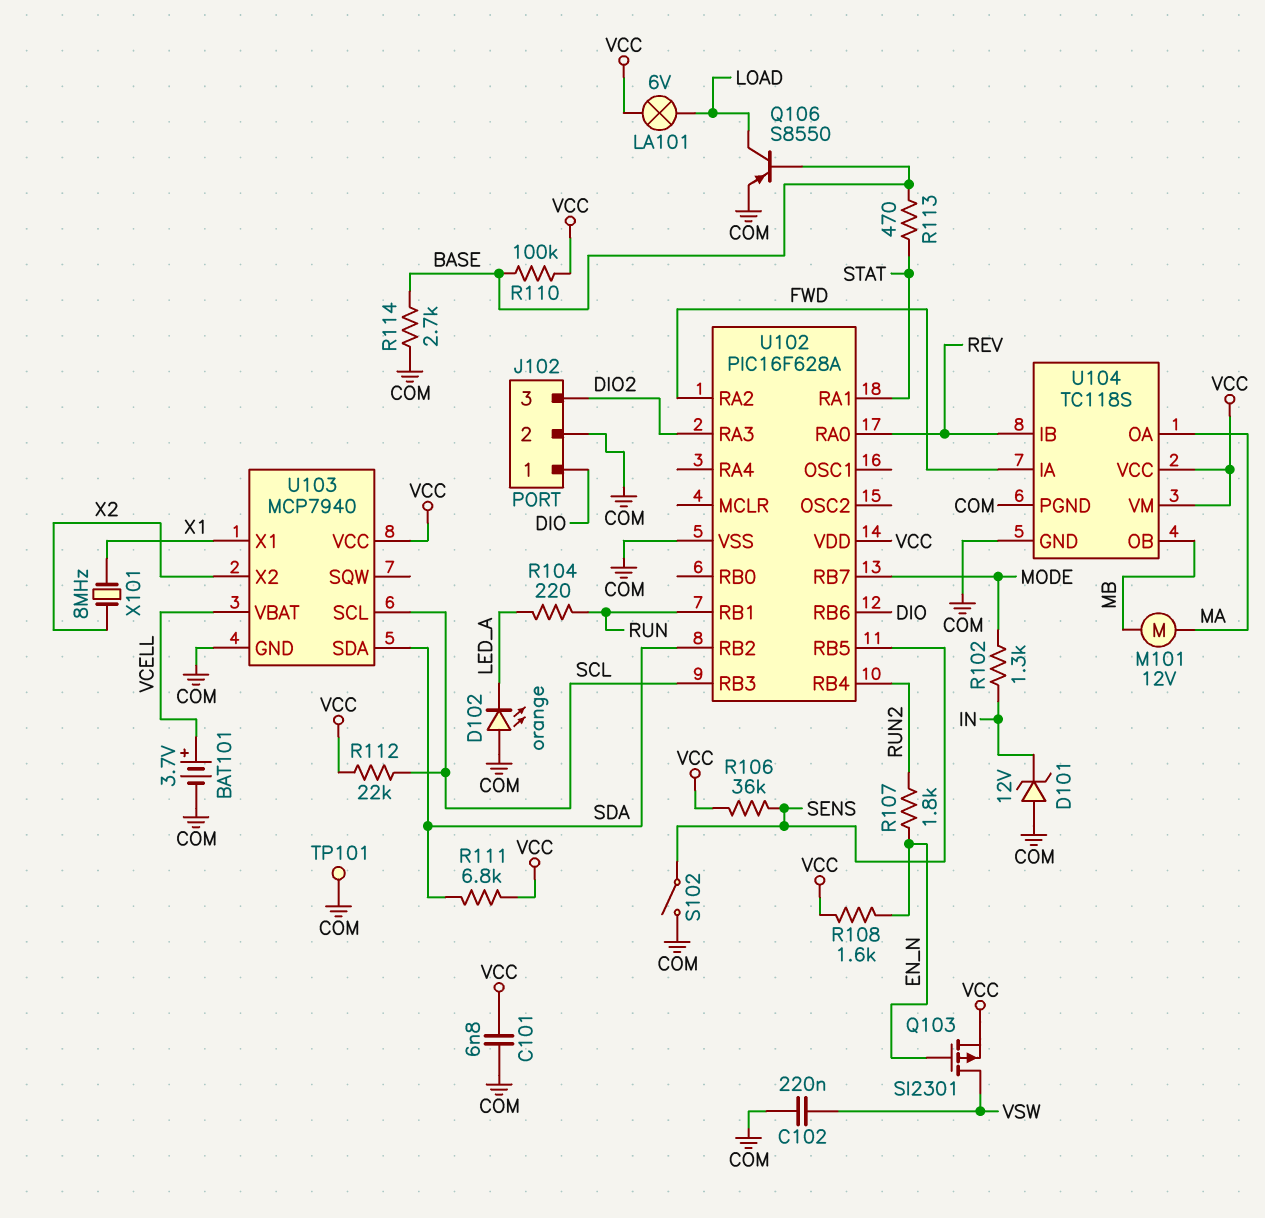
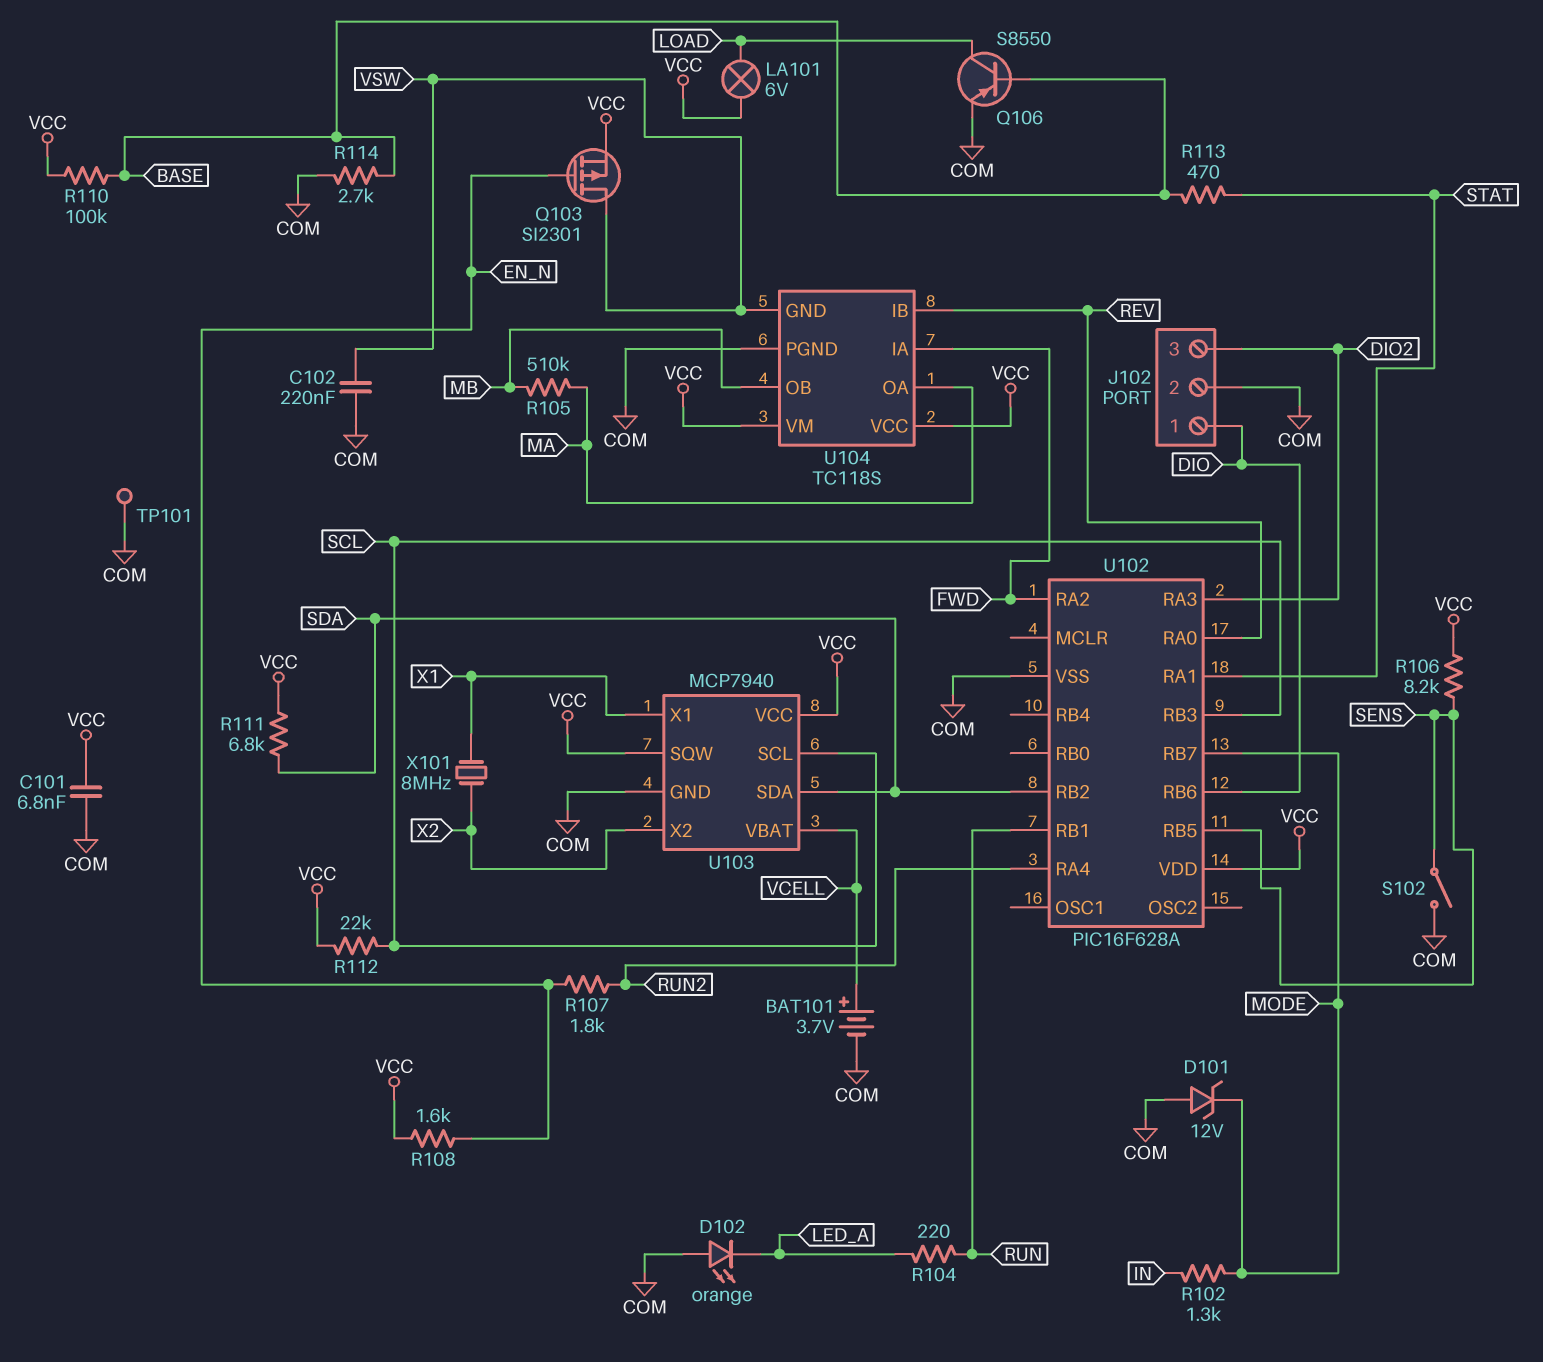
D101: zener 12V (A COM, K IN) -> zener 12V (A COM, K MODE)
M101: motor 12V (MA, MB) -> none
R105: none -> 510k (MA, MB)
R106: 36k (SENS, VCC) -> 8.2k (SENS, VCC)
U102 pin RA4: none -> RUN2
U102 pin RB4: RUN2 -> none
U103 pin SQW: none -> VCC
U104 pin GND: COM -> VSW

